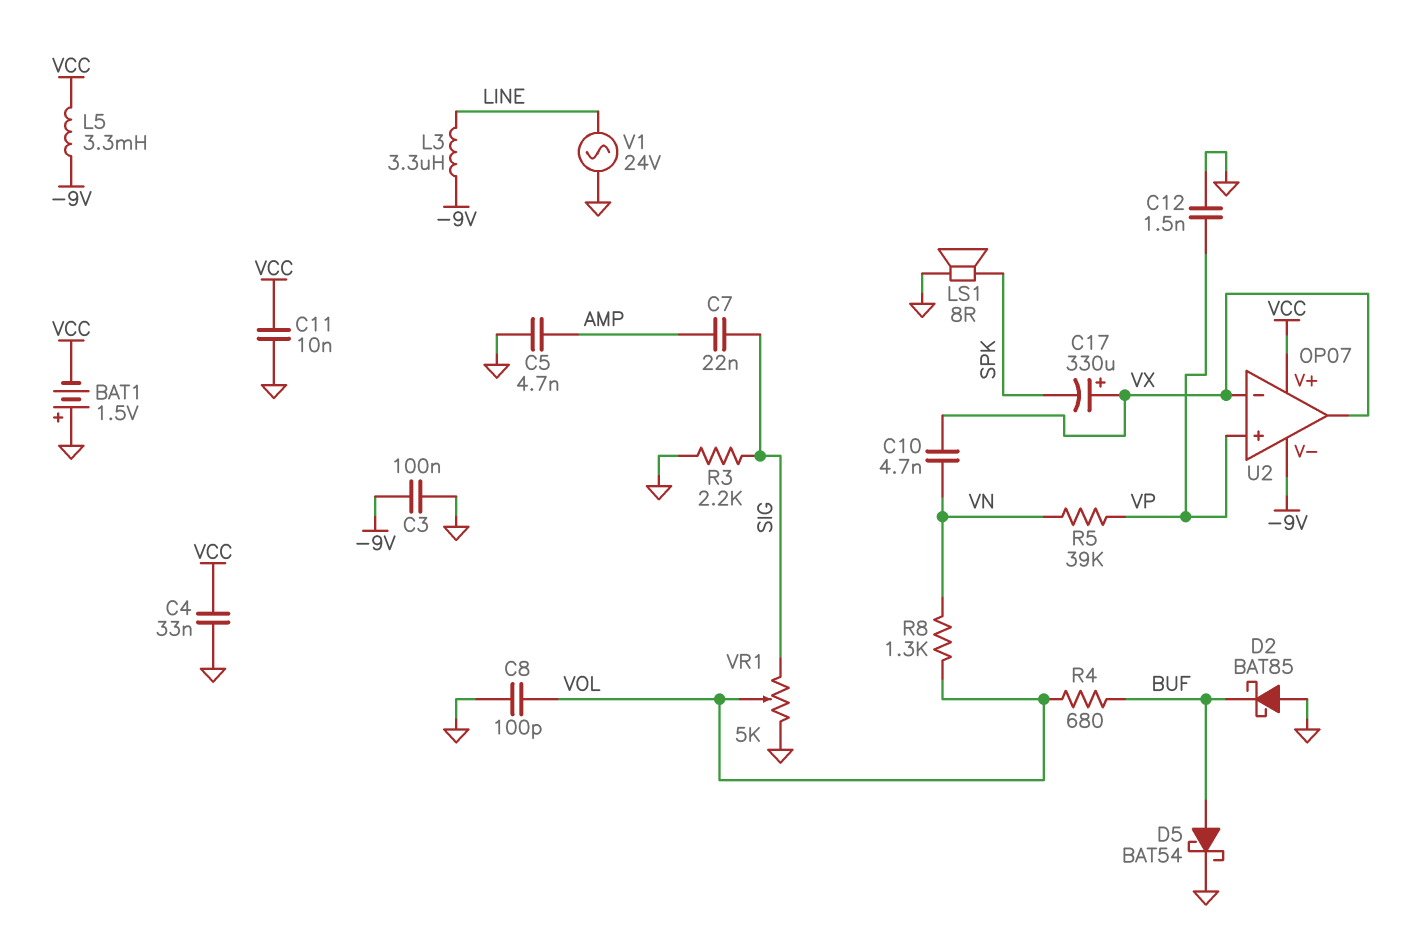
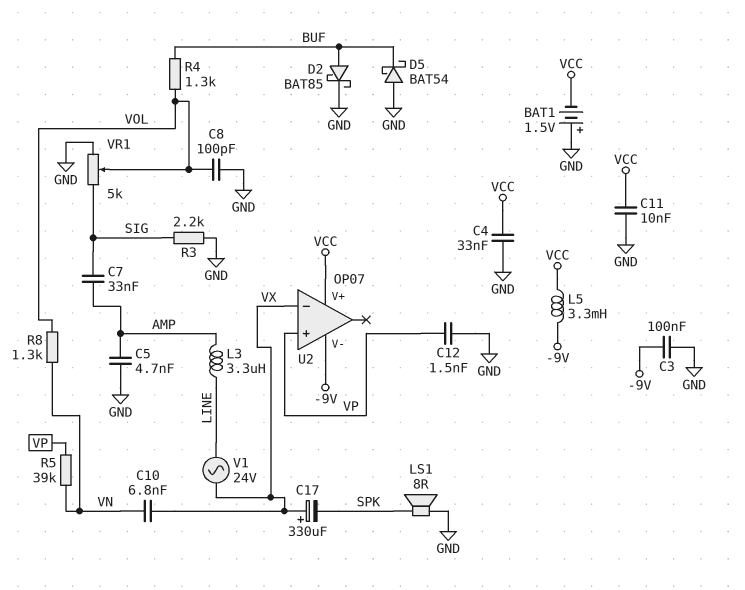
C7: 22nF (AMP, SIG) -> 33nF (AMP, SIG)
C10: 4.7nF (VN, VX) -> 6.8nF (VN, VX)
D2: schottky BAT85 (A GND, K BUF) -> schottky BAT85 (A BUF, K GND)
D5: schottky BAT54 (A BUF, K GND) -> schottky BAT54 (A GND, K BUF)
L3: 3.3uH (-9V, LINE) -> 3.3uH (AMP, LINE)
R4: 680 (BUF, VOL) -> 1.3k (BUF, VOL)
U2 pin out: VX -> none
V1: AC 24V (GND, LINE) -> AC 24V (LINE, VX)

